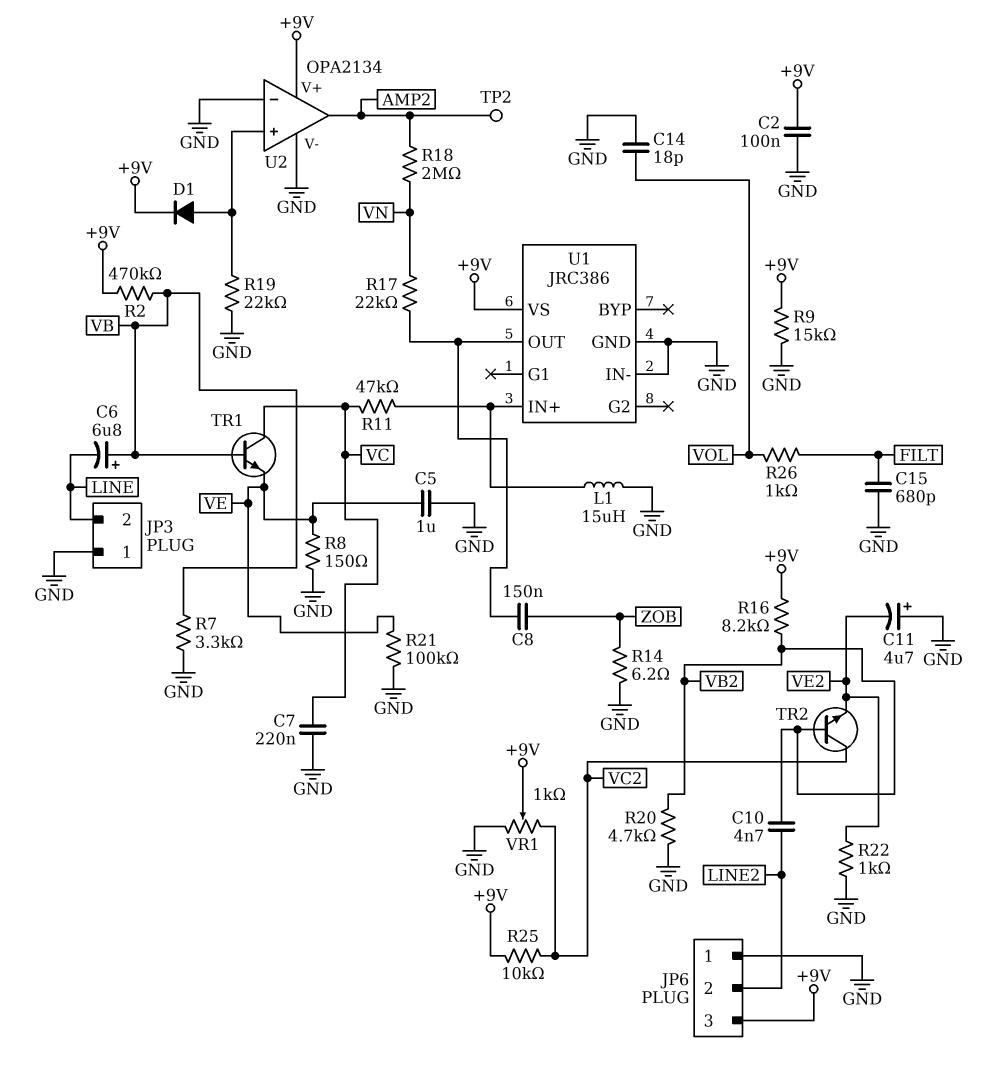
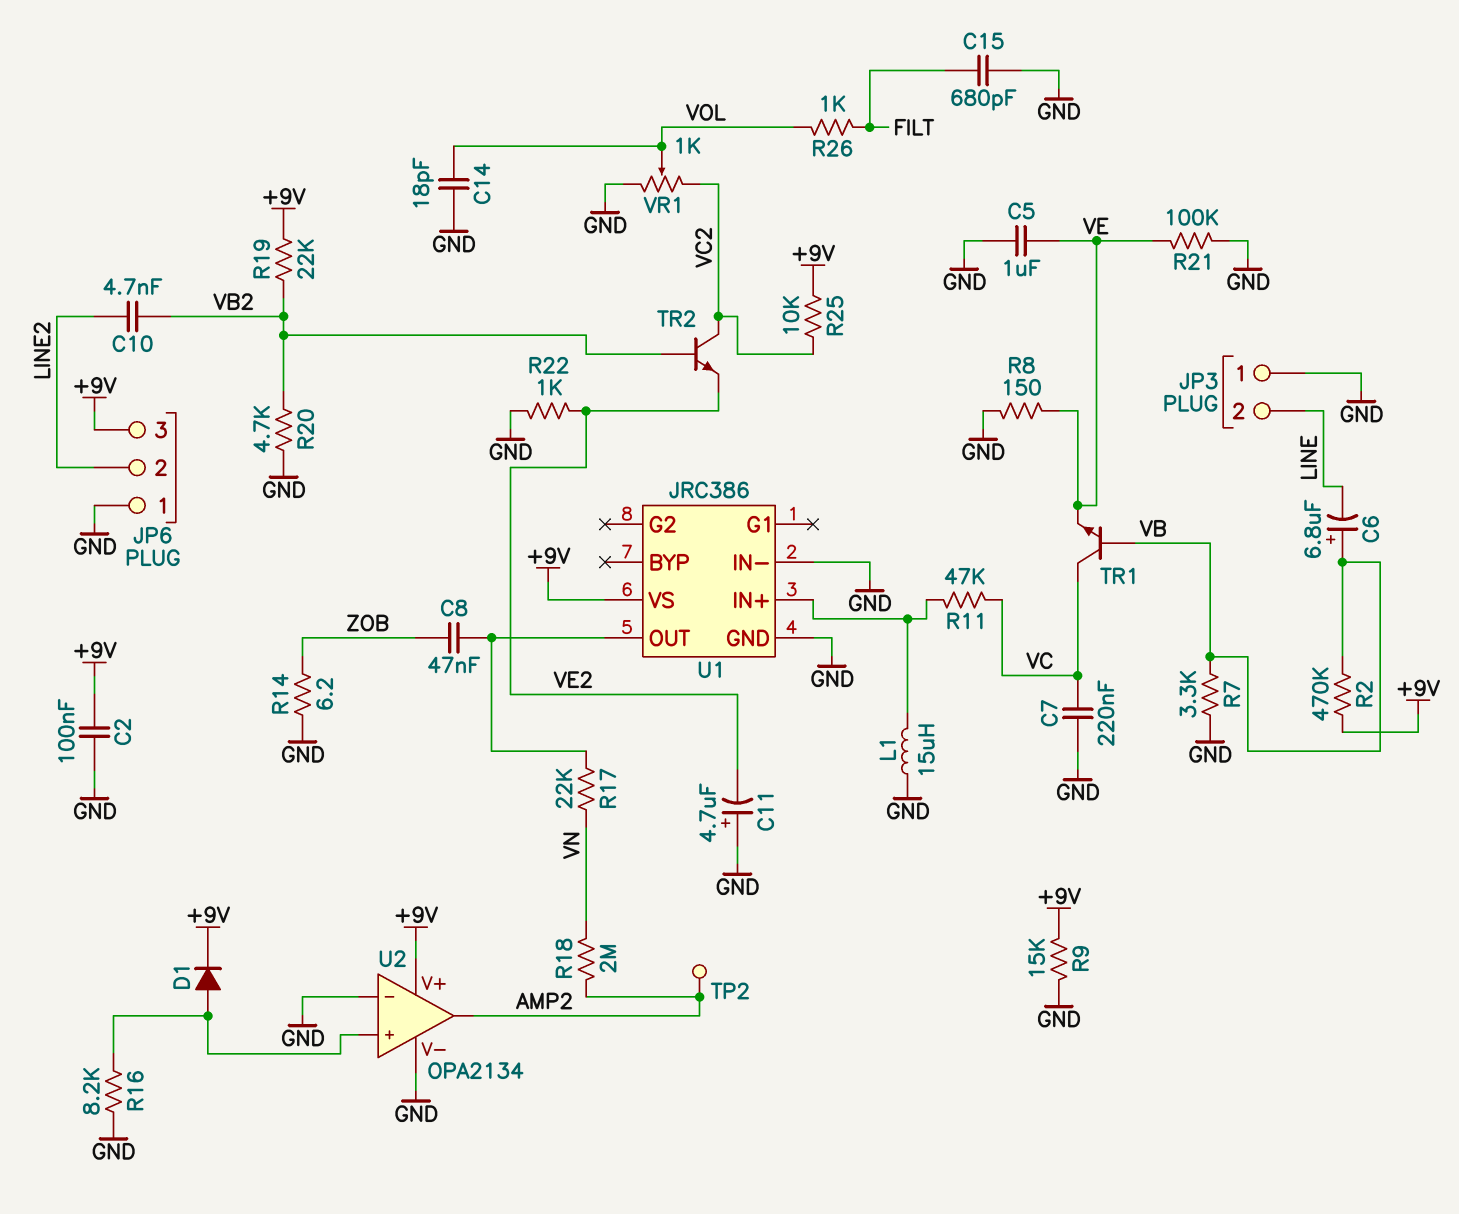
C8: 150nF (U1/OUT, ZOB) -> 47nF (U1/OUT, ZOB)
R16: 8.2k (+9V, VB2) -> 8.2k (GND, U2/in+)
R19: 22k (GND, U2/in+) -> 22k (+9V, VB2)
VR1: 1k (GND, VC2, wiper +9V) -> 1k (GND, VC2, wiper VOL)

